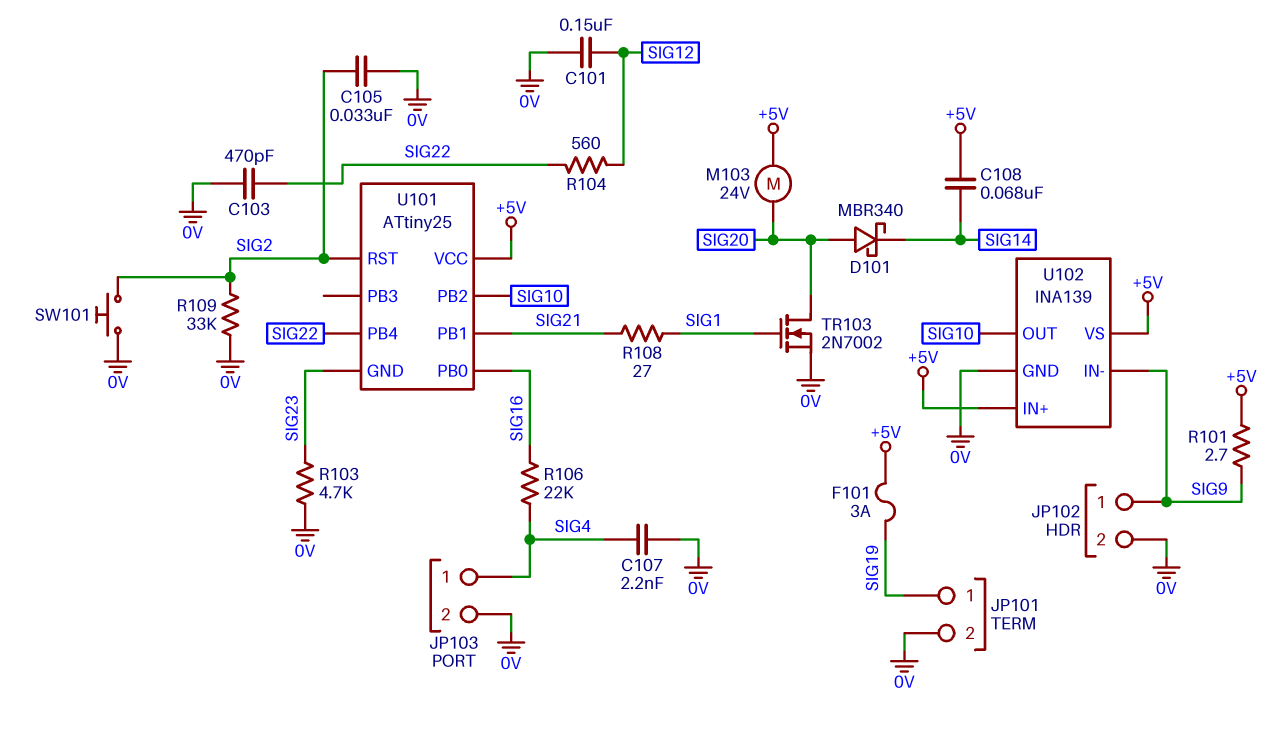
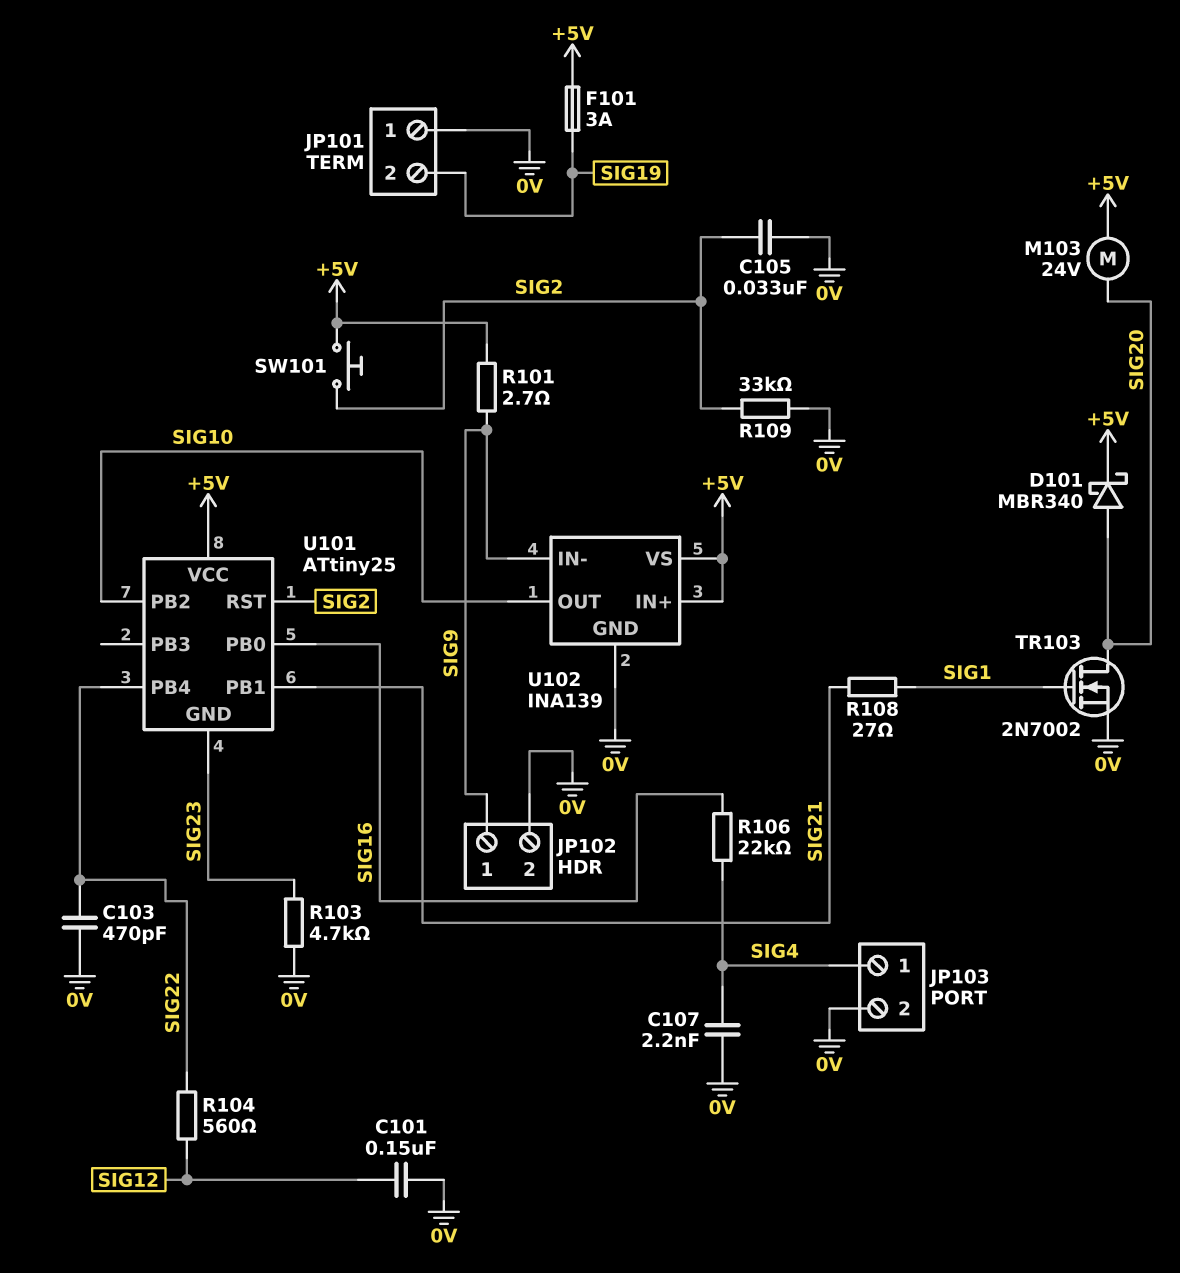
C108: 68nF (+5V, SIG14) -> none
D101: schottky MBR340 (A SIG20, K SIG14) -> schottky MBR340 (A SIG20, K +5V)
JP101 pin 1: SIG19 -> 0V
JP101 pin 2: 0V -> SIG19
SW101: button (0V, SIG2) -> button (+5V, SIG2)

